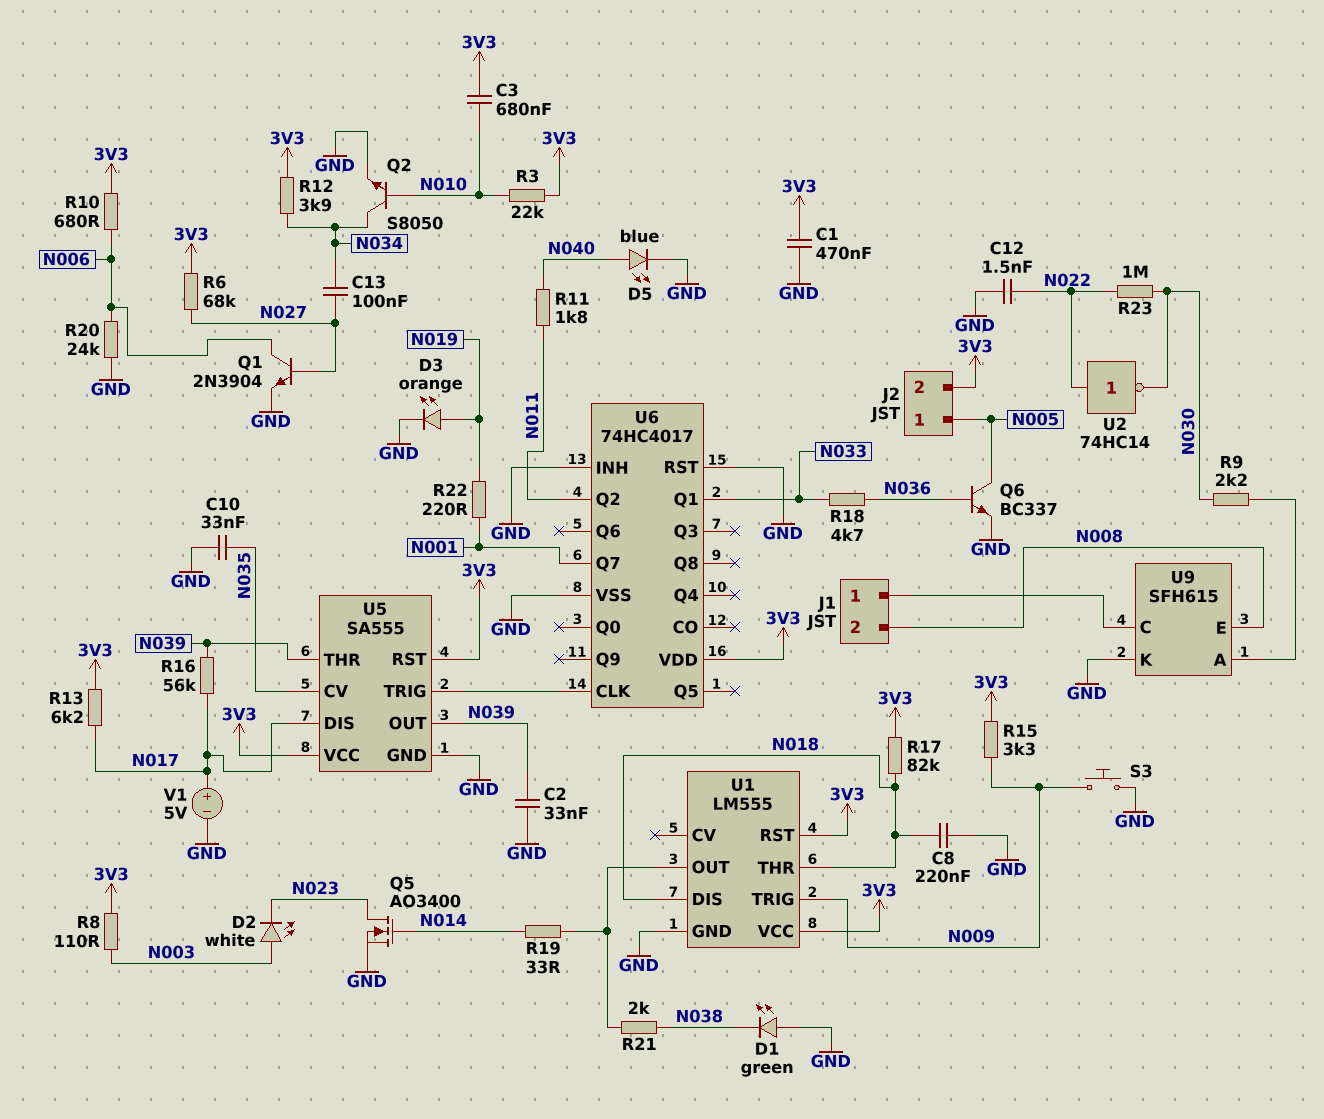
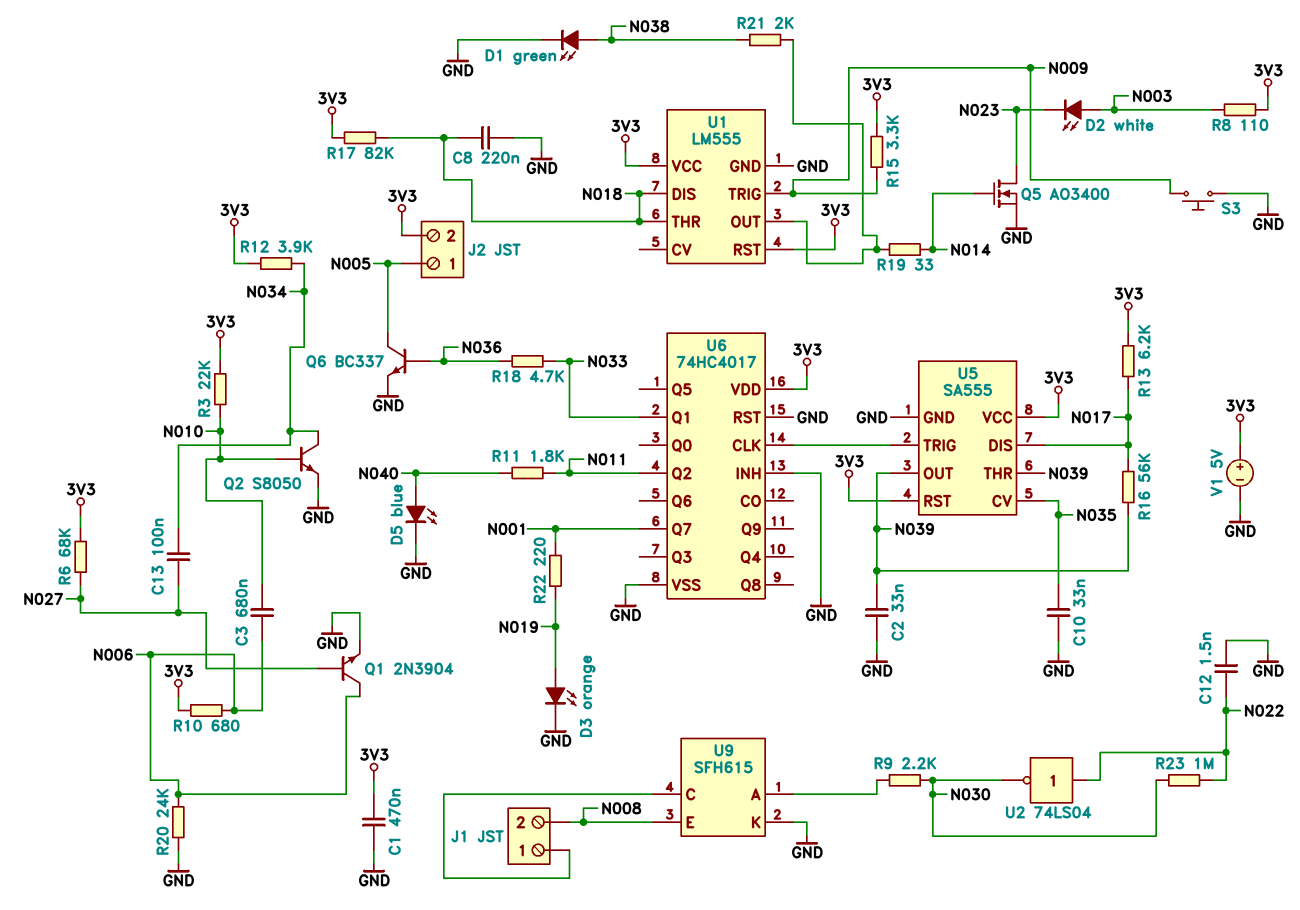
C3: 680nF (3V3, N010) -> 680nF (N006, N010)
D1: LED green (A GND, K N038) -> LED green (A N038, K GND)
U2: NOT 74HC14 (in N022, out N030) -> NOT 74LS04 (in N022, out N030)
V1: 5V (plus N017, minus GND) -> 5V (plus 3V3, minus GND)

